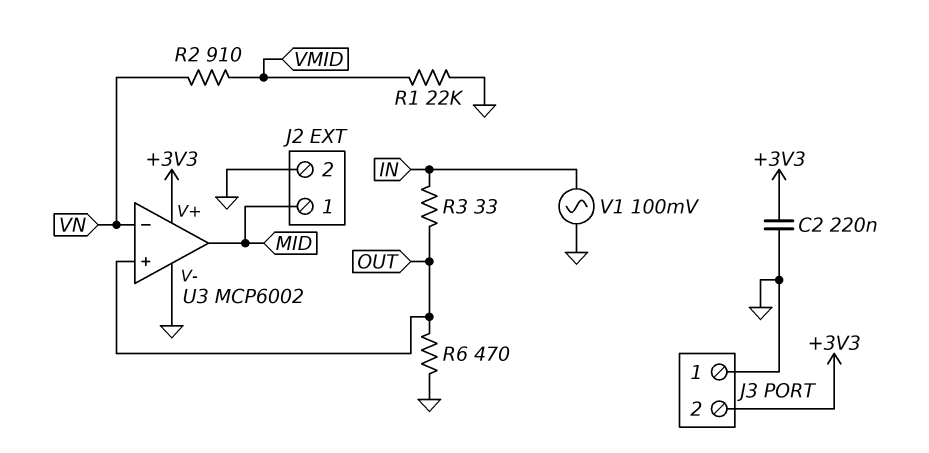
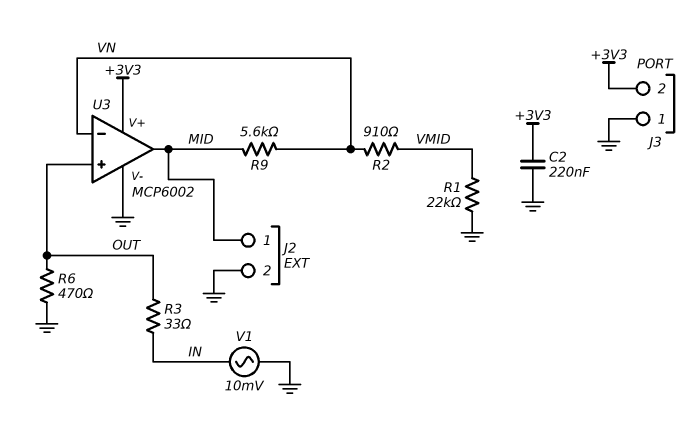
R9: none -> 5.6k (MID, VN)
V1: AC 100mV (GND, IN) -> AC 10mV (GND, IN)

